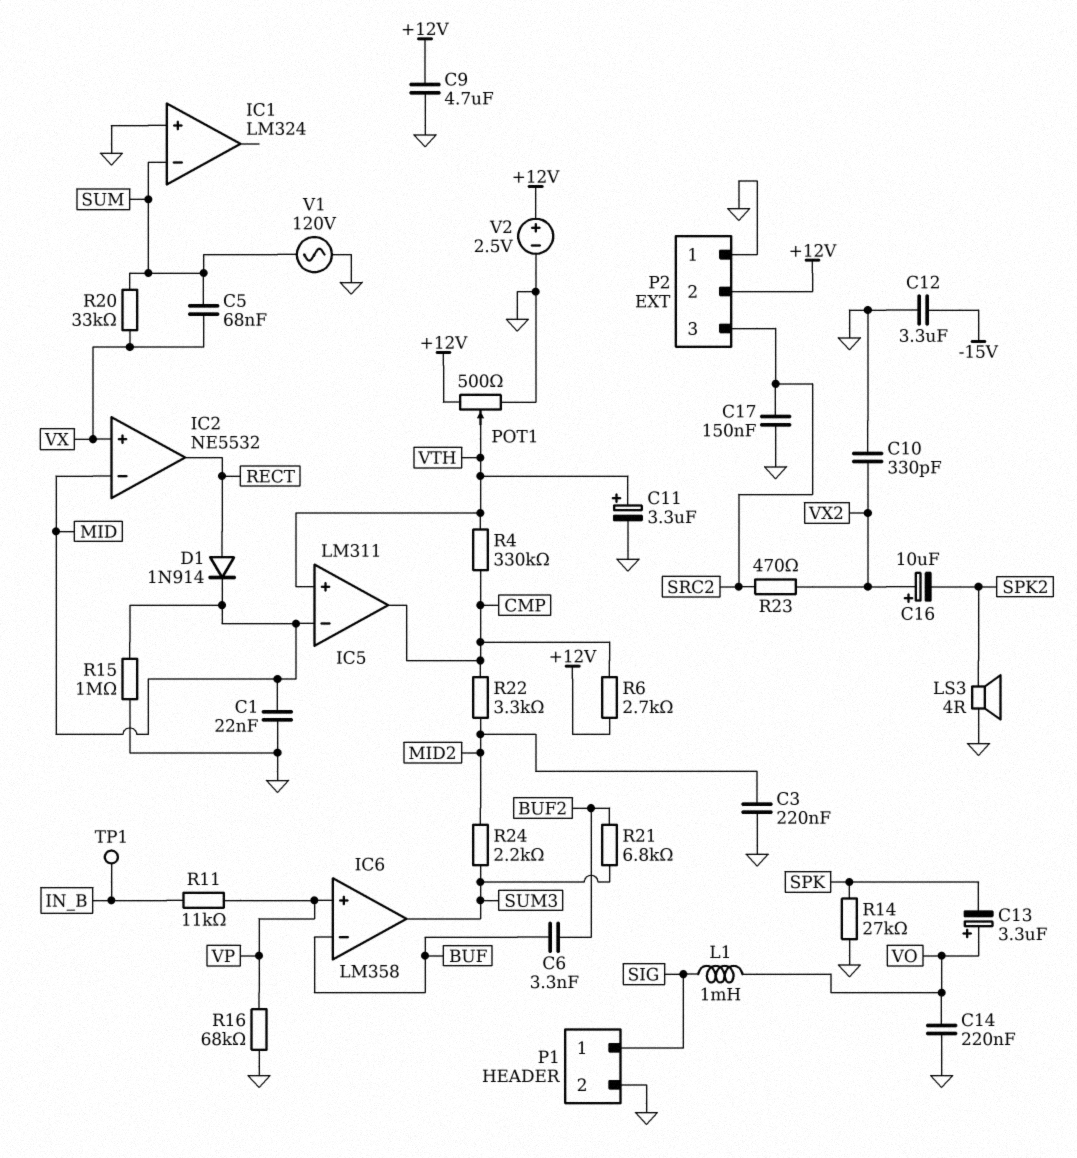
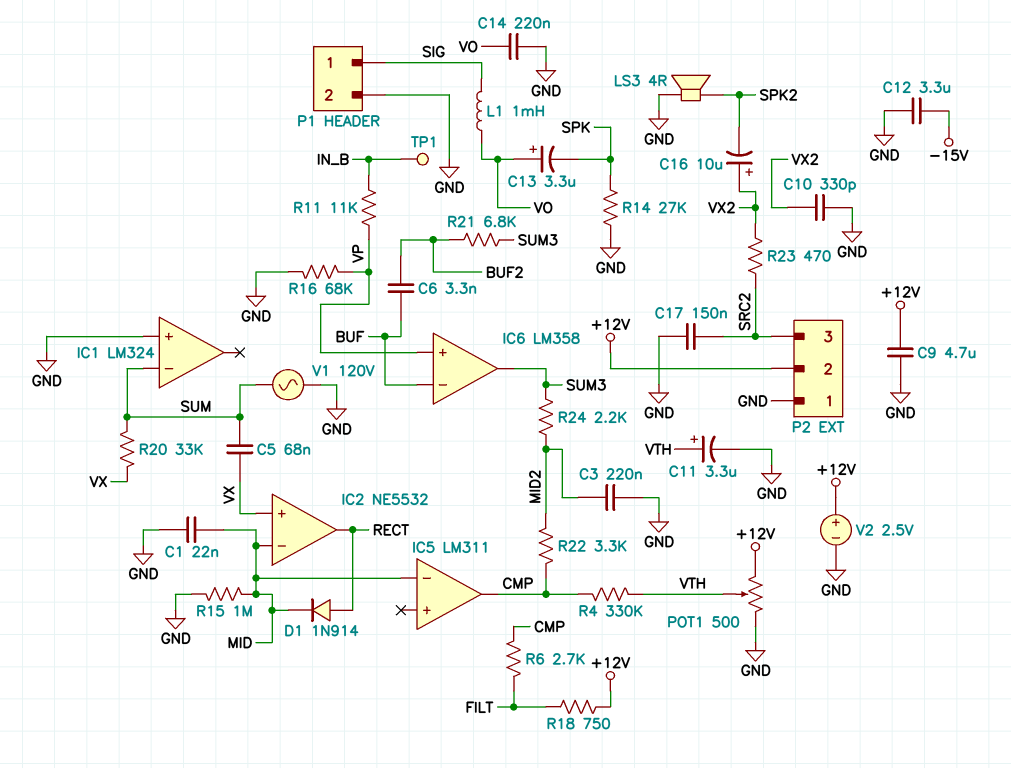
IC5 pin in+: VTH -> none
R6: 2.7k (+12V, CMP) -> 2.7k (CMP, FILT)
R18: none -> 750 (+12V, FILT)

